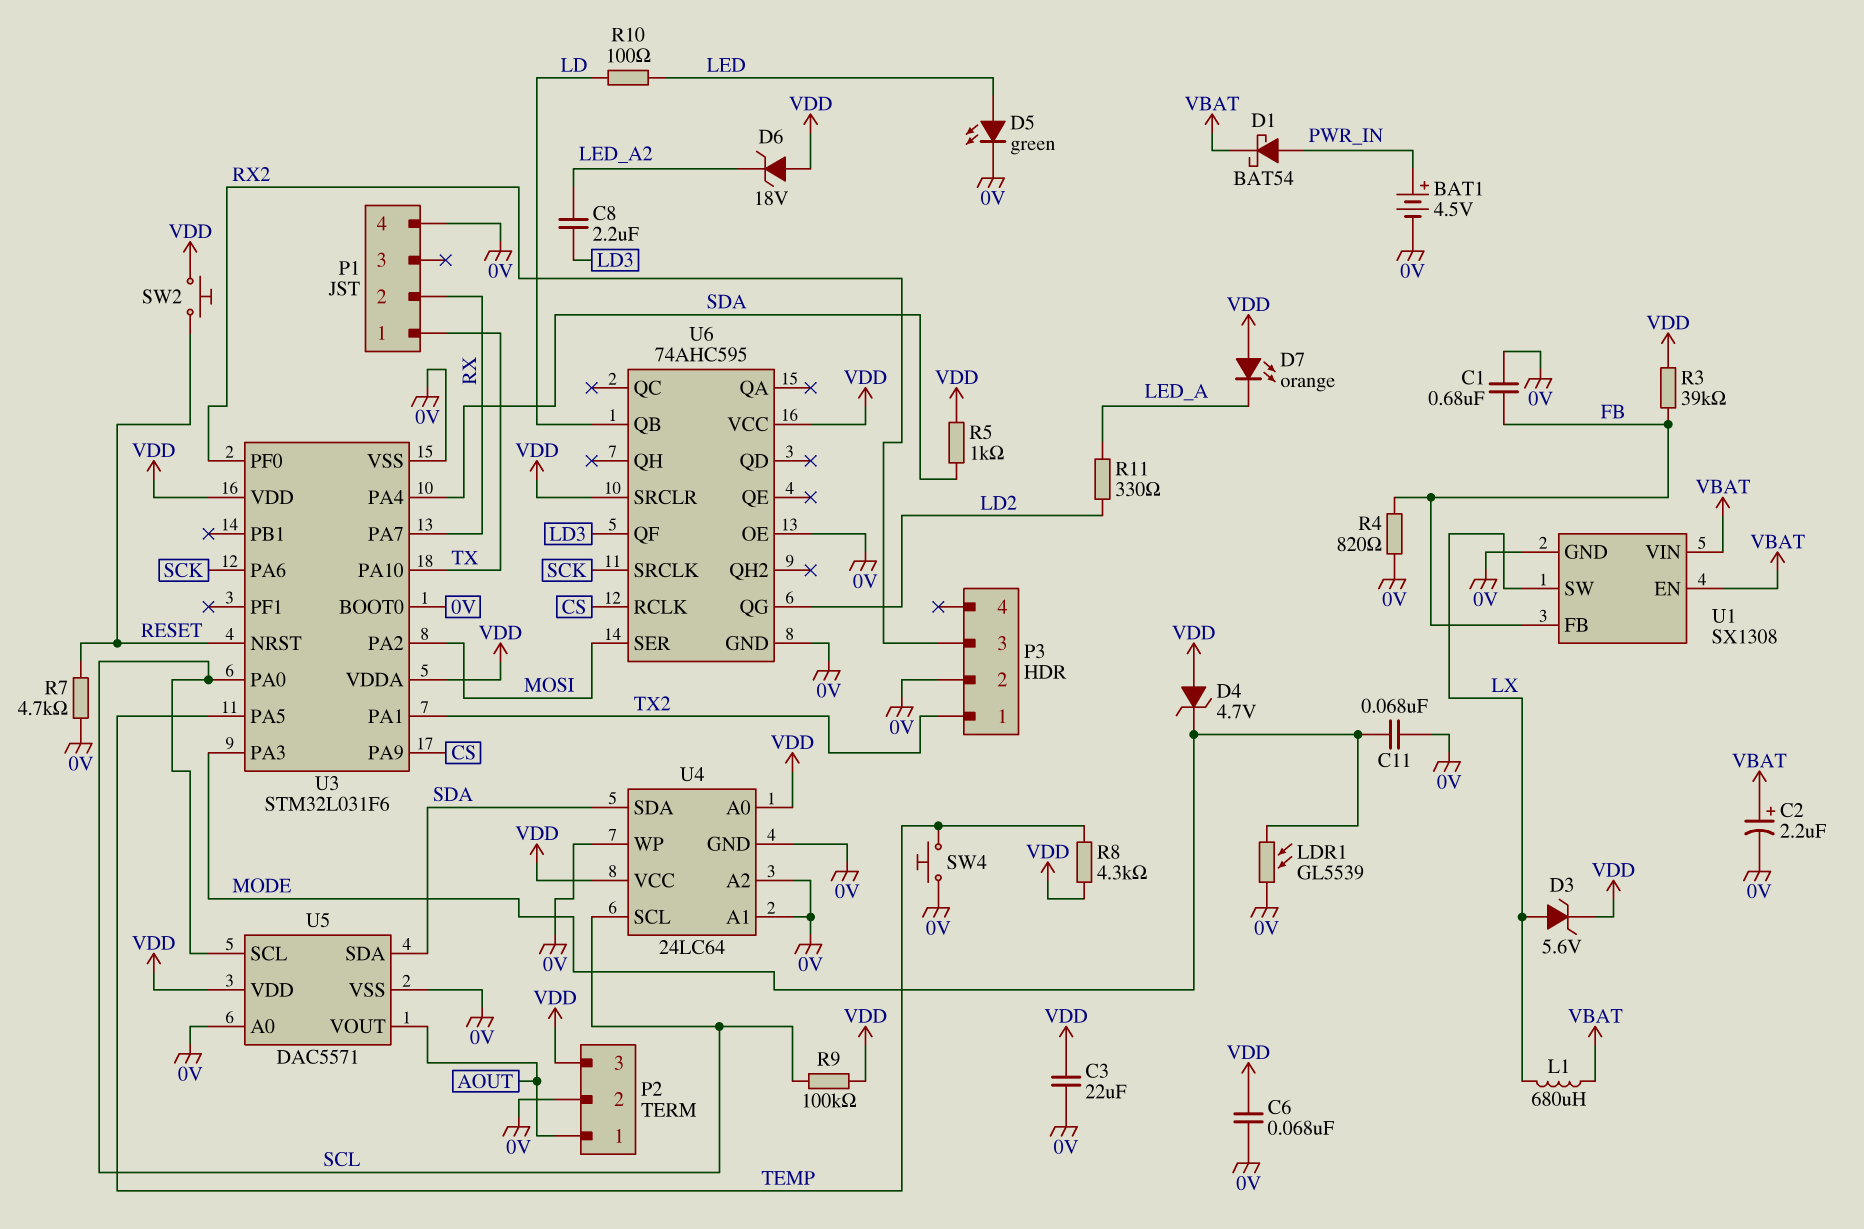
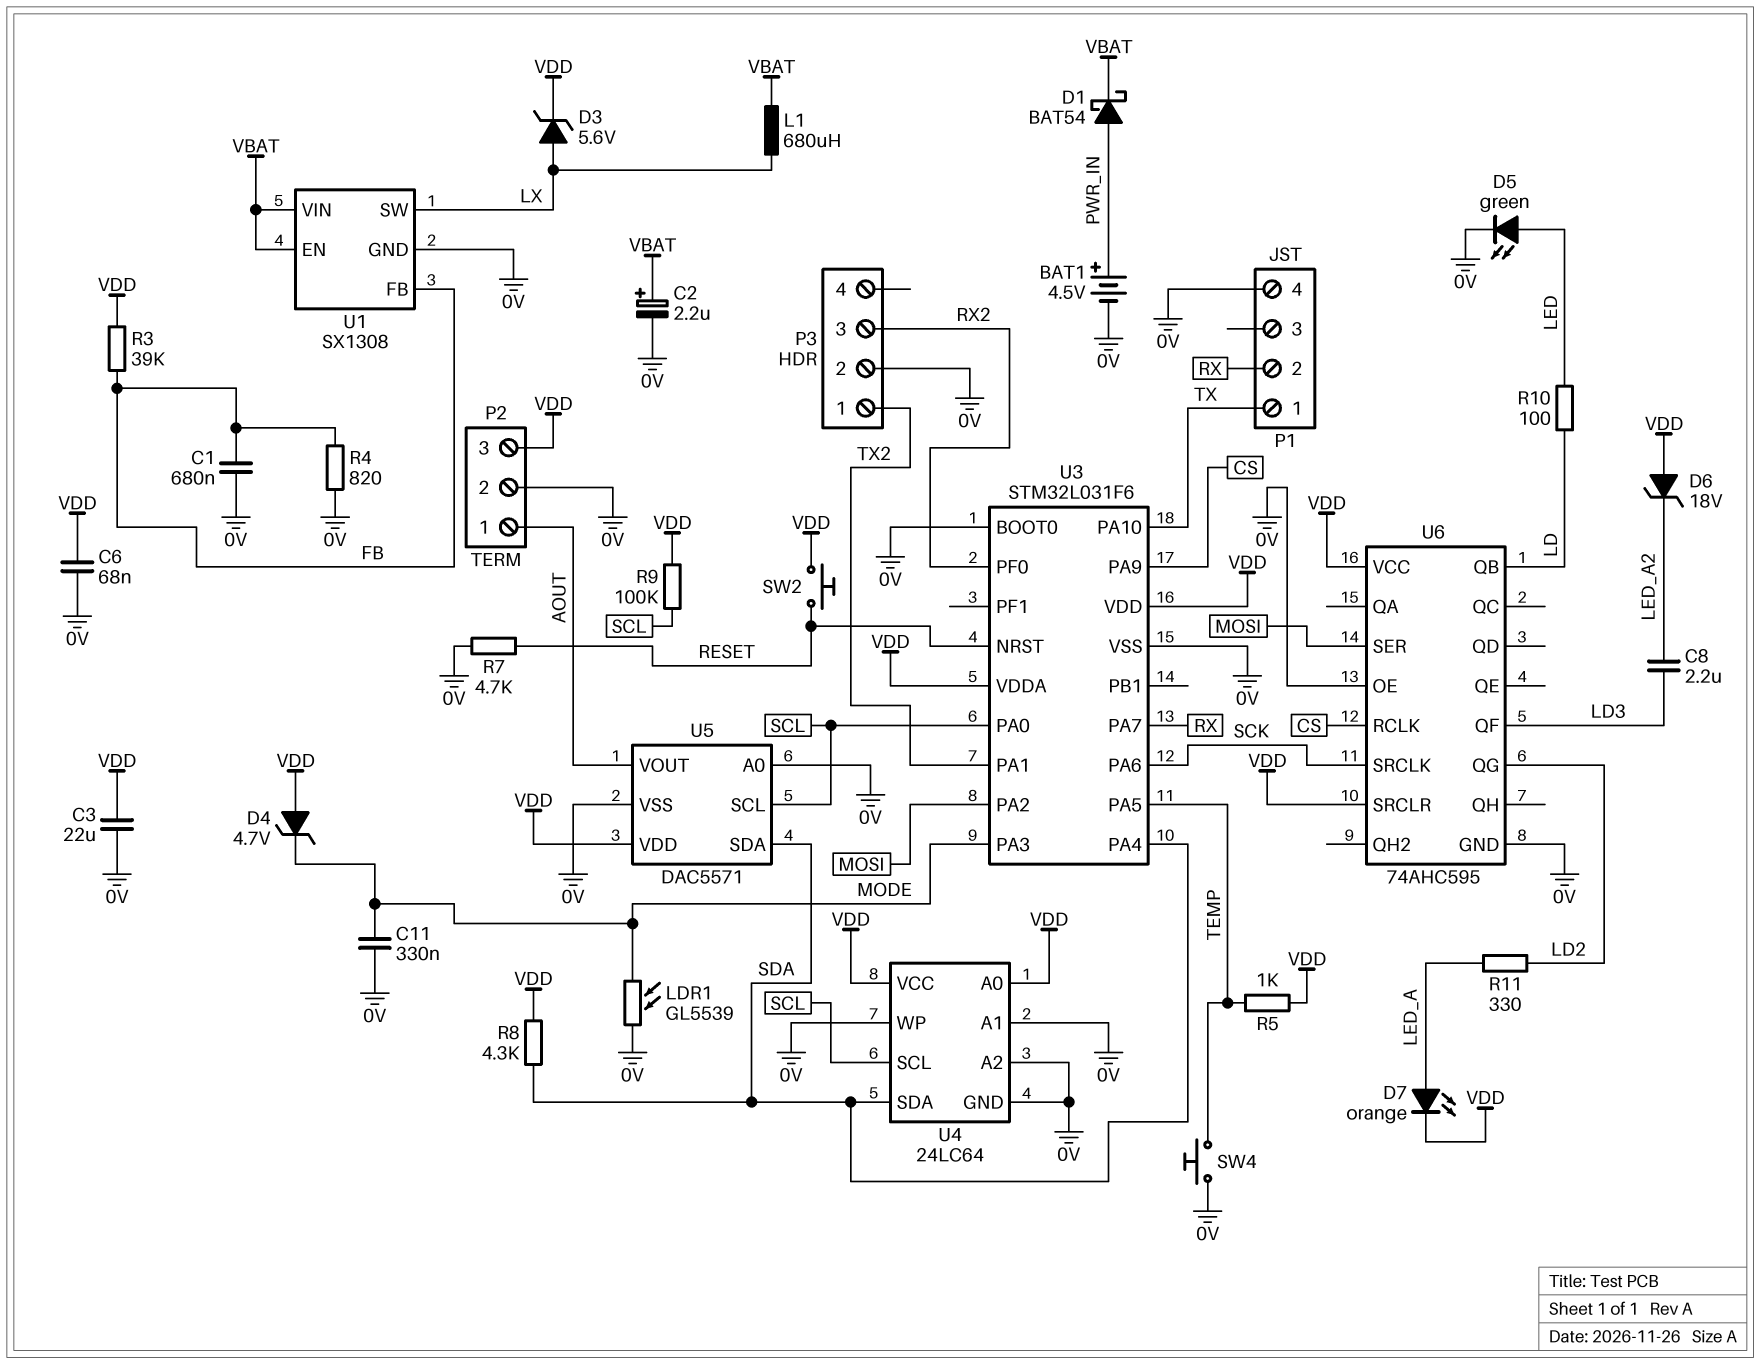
C11: 68nF (0V, MODE) -> 330nF (0V, MODE)
D7: LED orange (A VDD, K LED_A) -> LED orange (A LED_A, K VDD)
R5: 1k (SDA, VDD) -> 1k (TEMP, VDD)
R8: 4.3k (TEMP, VDD) -> 4.3k (SDA, VDD)

